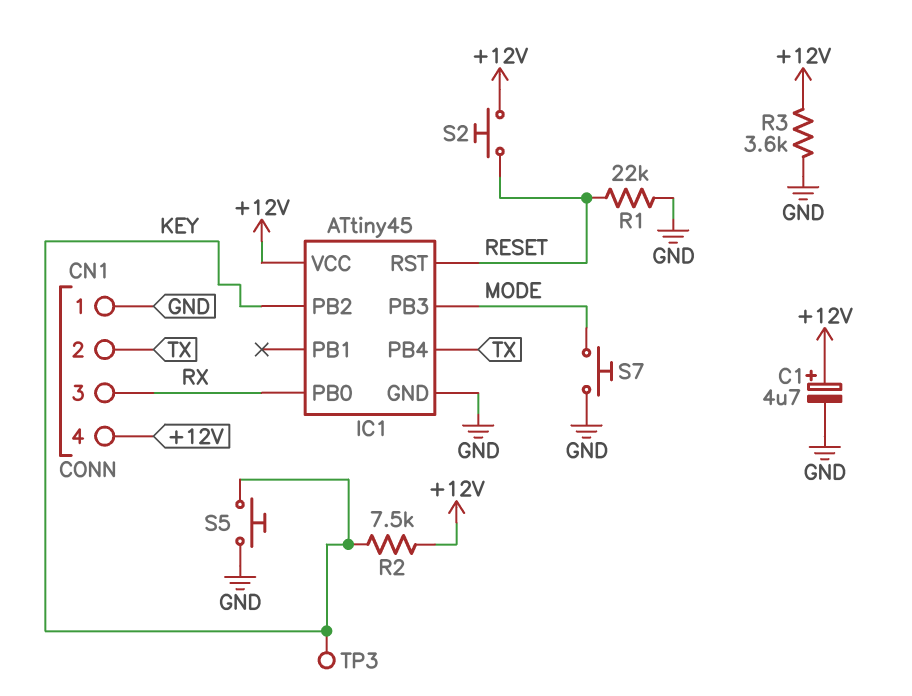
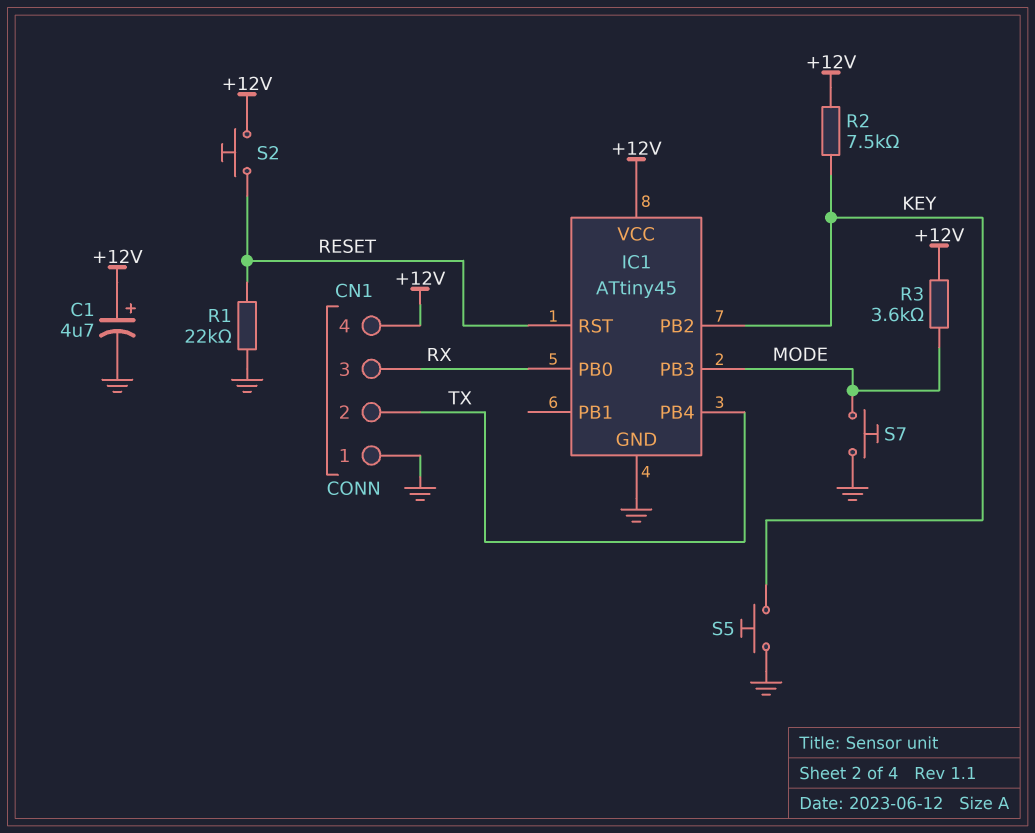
R3: 3.6k (+12V, GND) -> 3.6k (+12V, MODE)
TP3: test point (KEY) -> none

